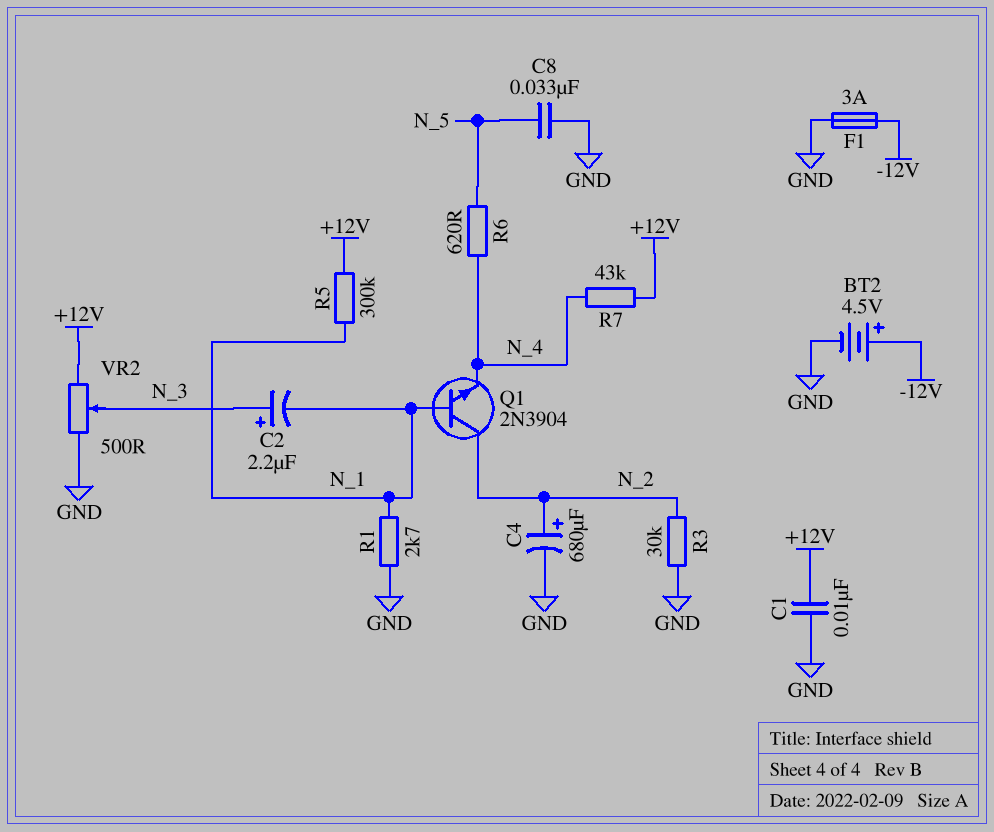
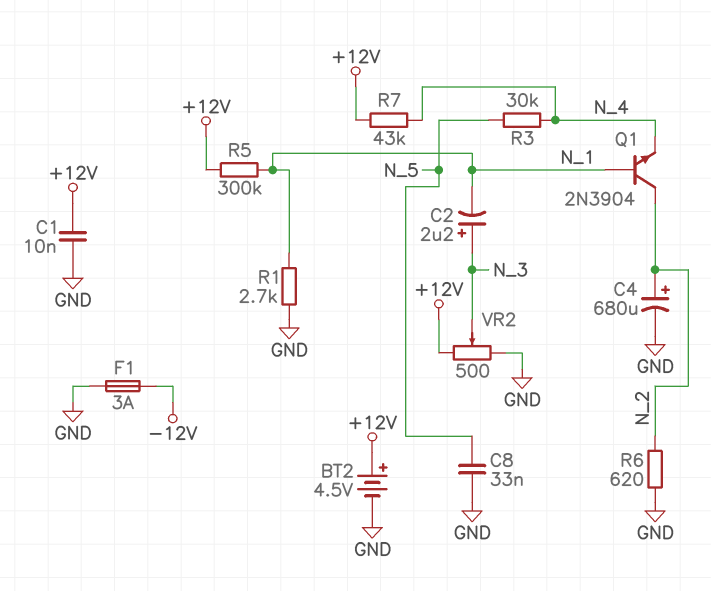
BT2: 4.5V (plus -12V, minus GND) -> 4.5V (plus +12V, minus GND)
R3: 30k (GND, N_2) -> 30k (N_4, N_5)
R6: 620 (N_4, N_5) -> 620 (GND, N_2)

